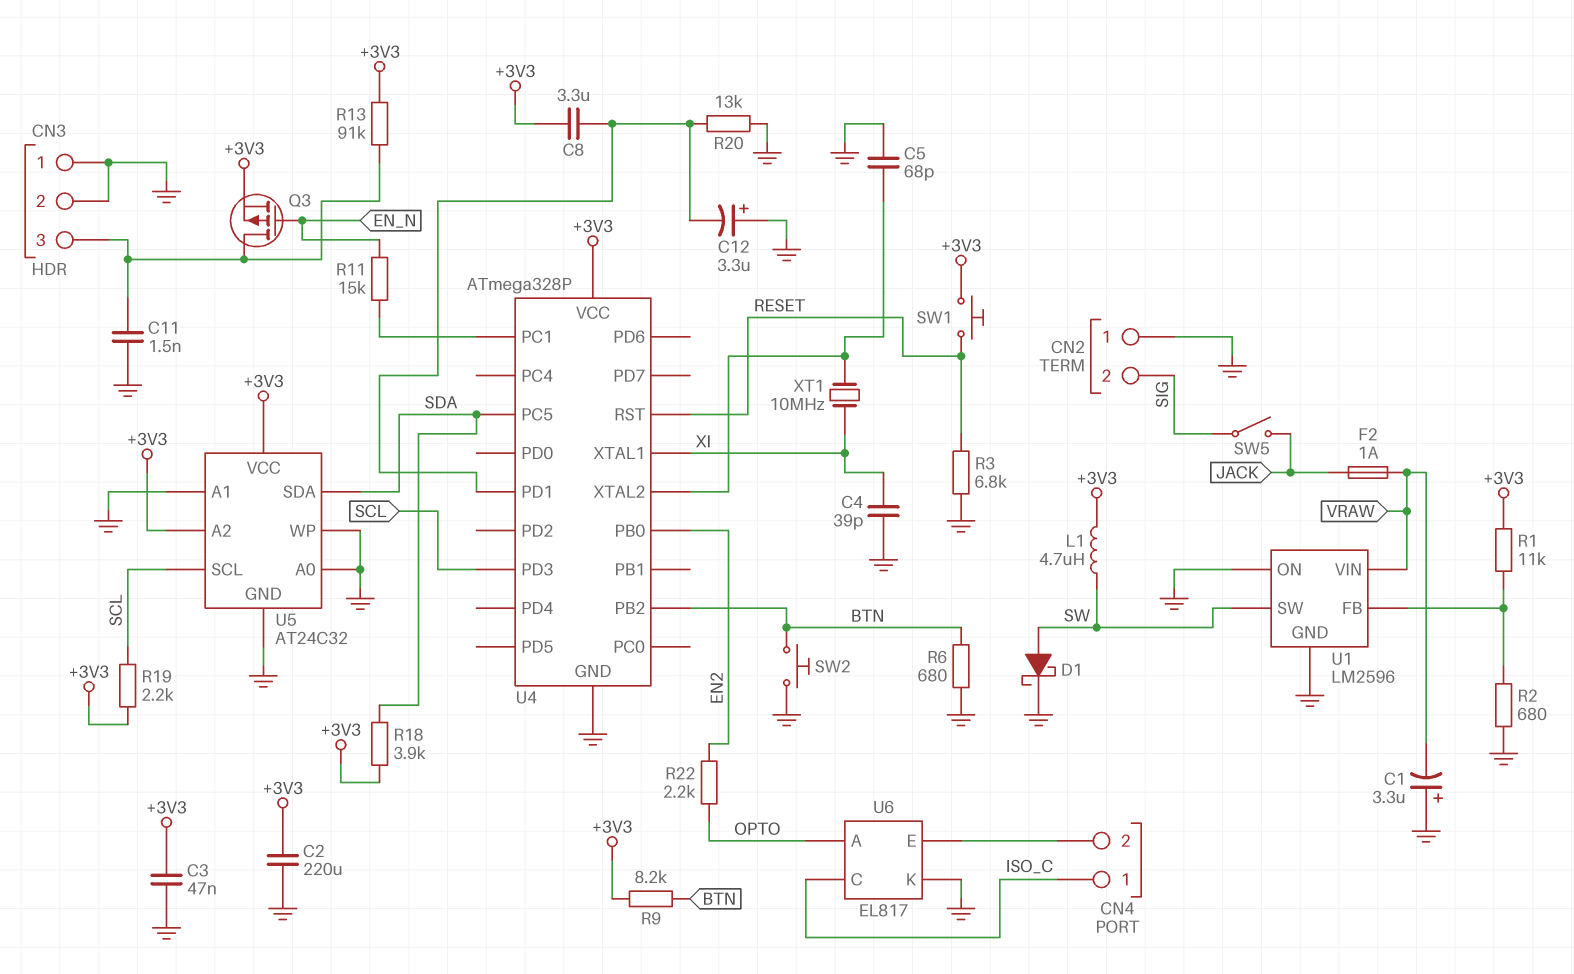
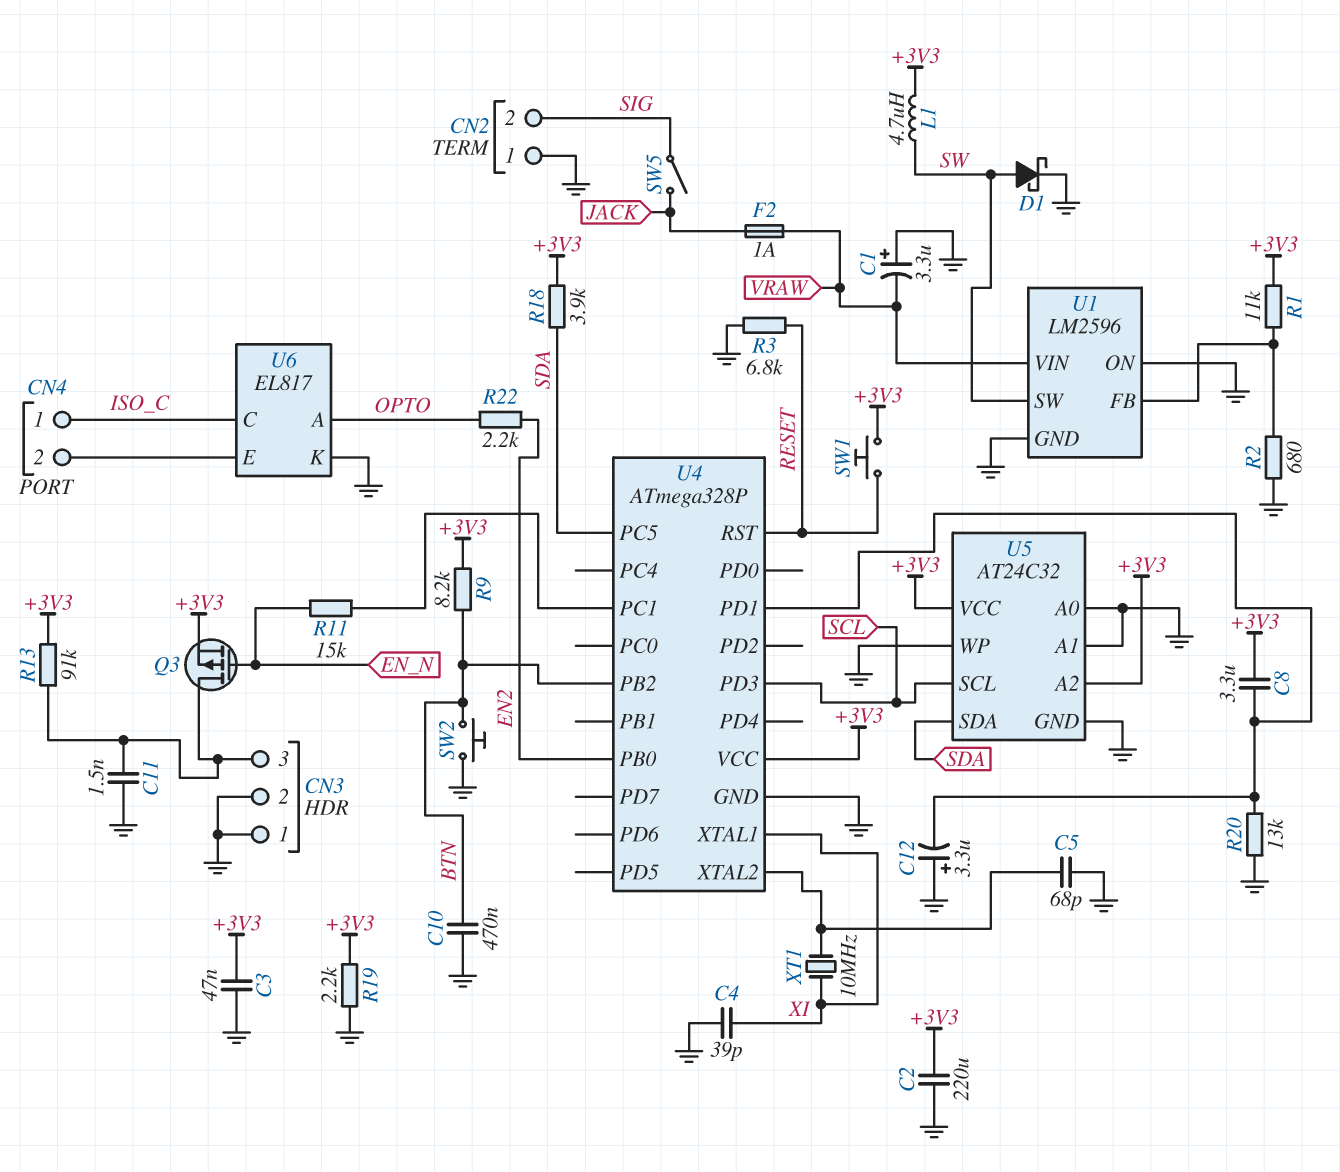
C10: none -> 470nF (BTN, GND)
R6: 680 (BTN, GND) -> none
R19: 2.2k (+3V3, SCL) -> 2.2k (+3V3, GND)

